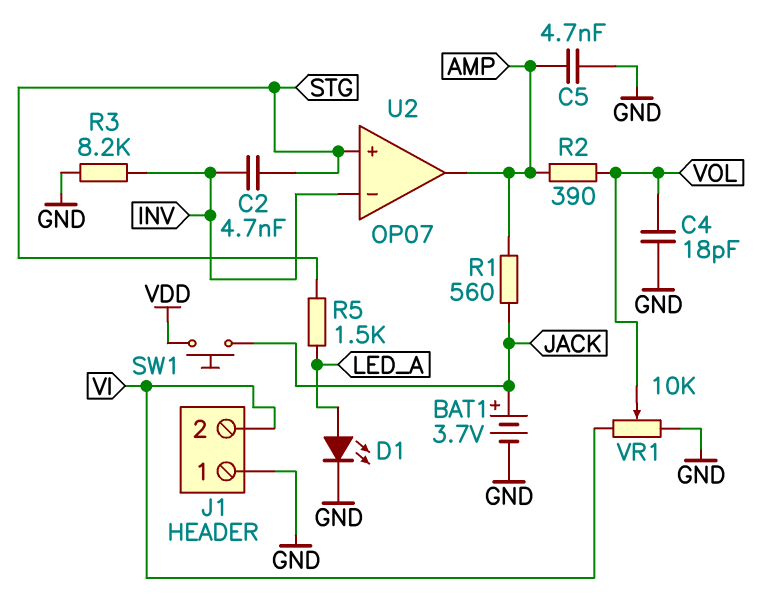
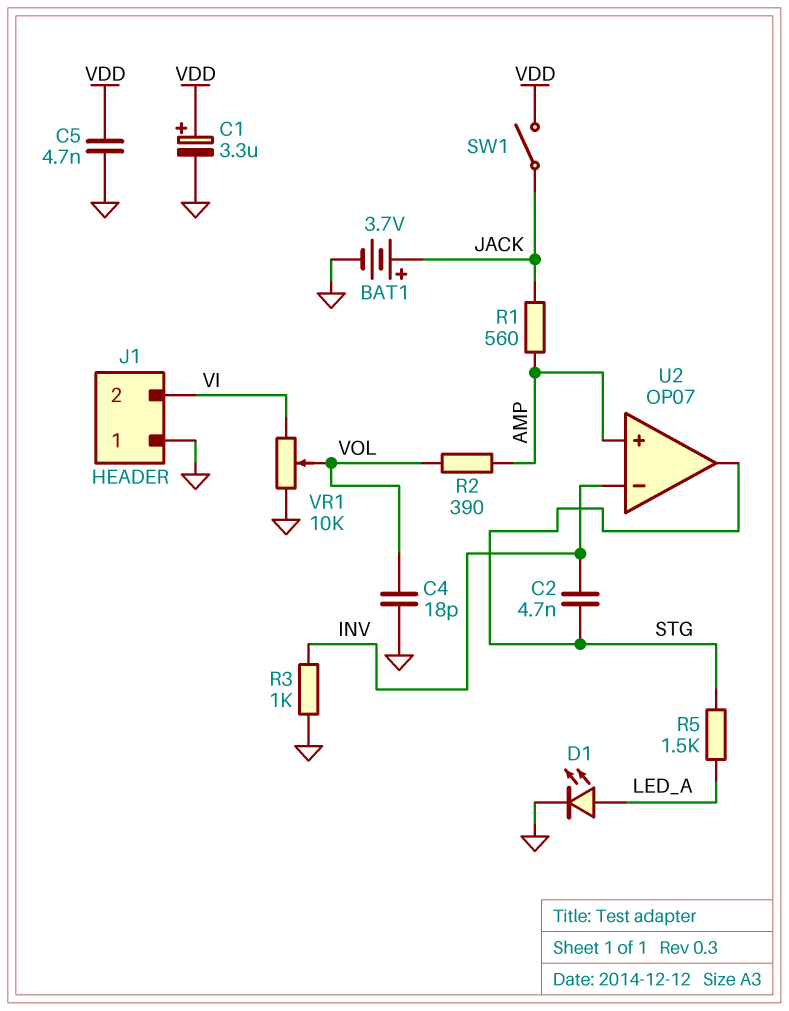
C1: none -> 3.3uF (plus VDD, minus GND)
C5: 4.7nF (AMP, GND) -> 4.7nF (GND, VDD)
R3: 8.2k (GND, INV) -> 1k (GND, INV)
SW1: button (JACK, VDD) -> switch (JACK, VDD)
U2 pin in+: STG -> AMP
U2 pin out: AMP -> STG

